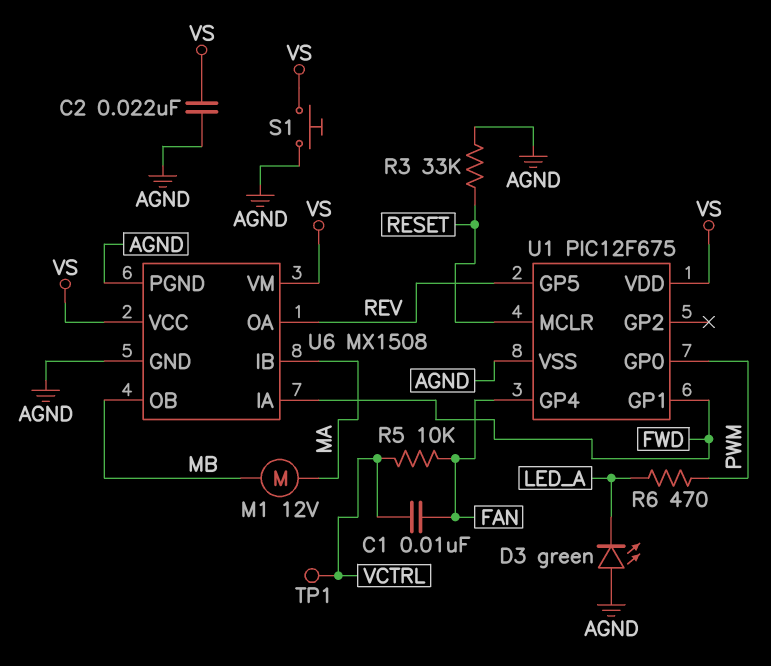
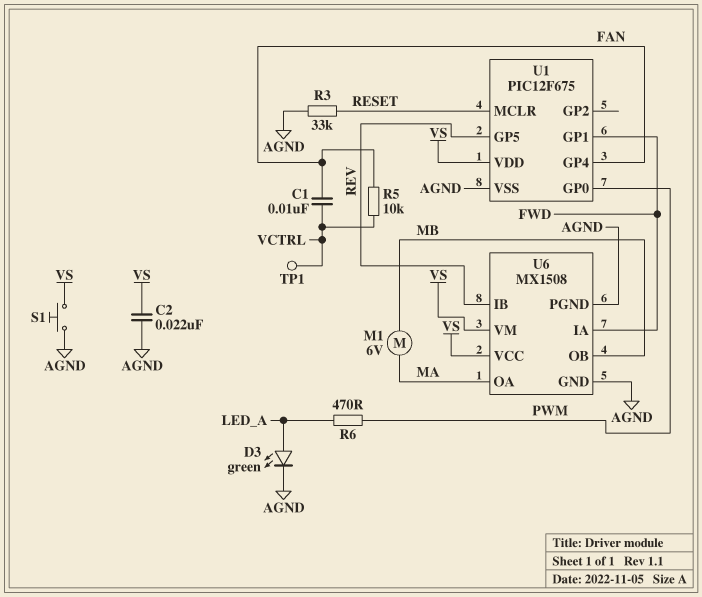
D3: LED green (A AGND, K LED_A) -> LED green (A LED_A, K AGND)
M1: motor 12V (MA, MB) -> motor 6V (MA, MB)
U6 pin IB: MA -> REV
U6 pin OA: REV -> MA

